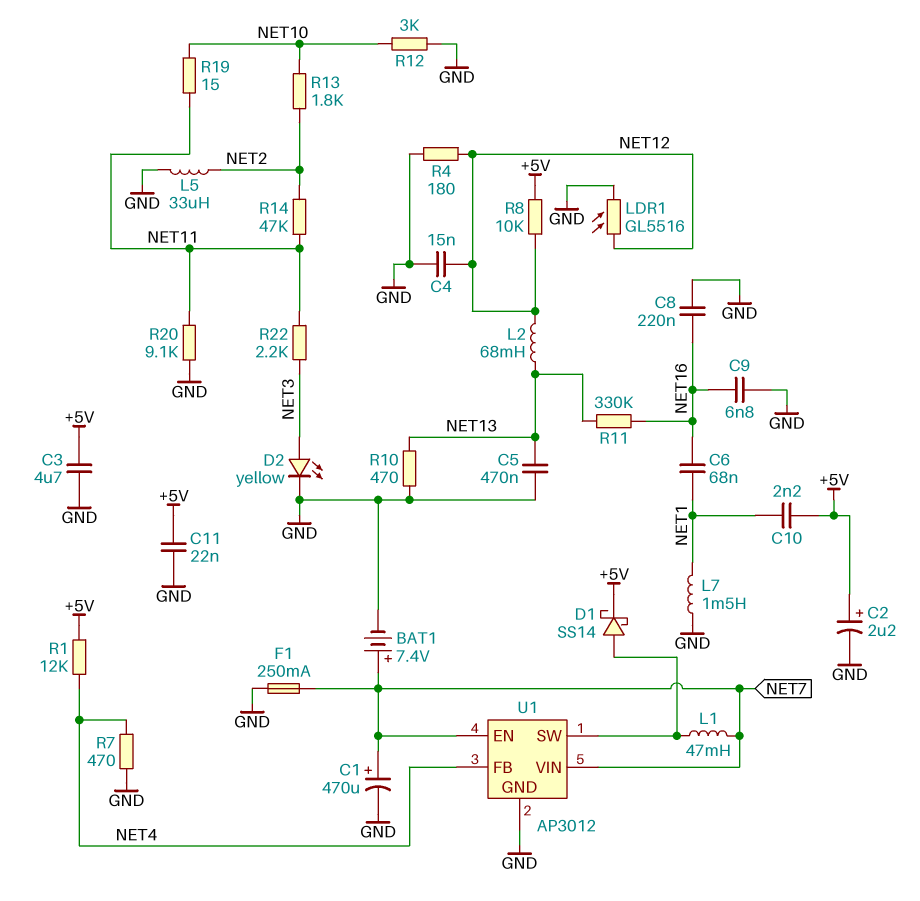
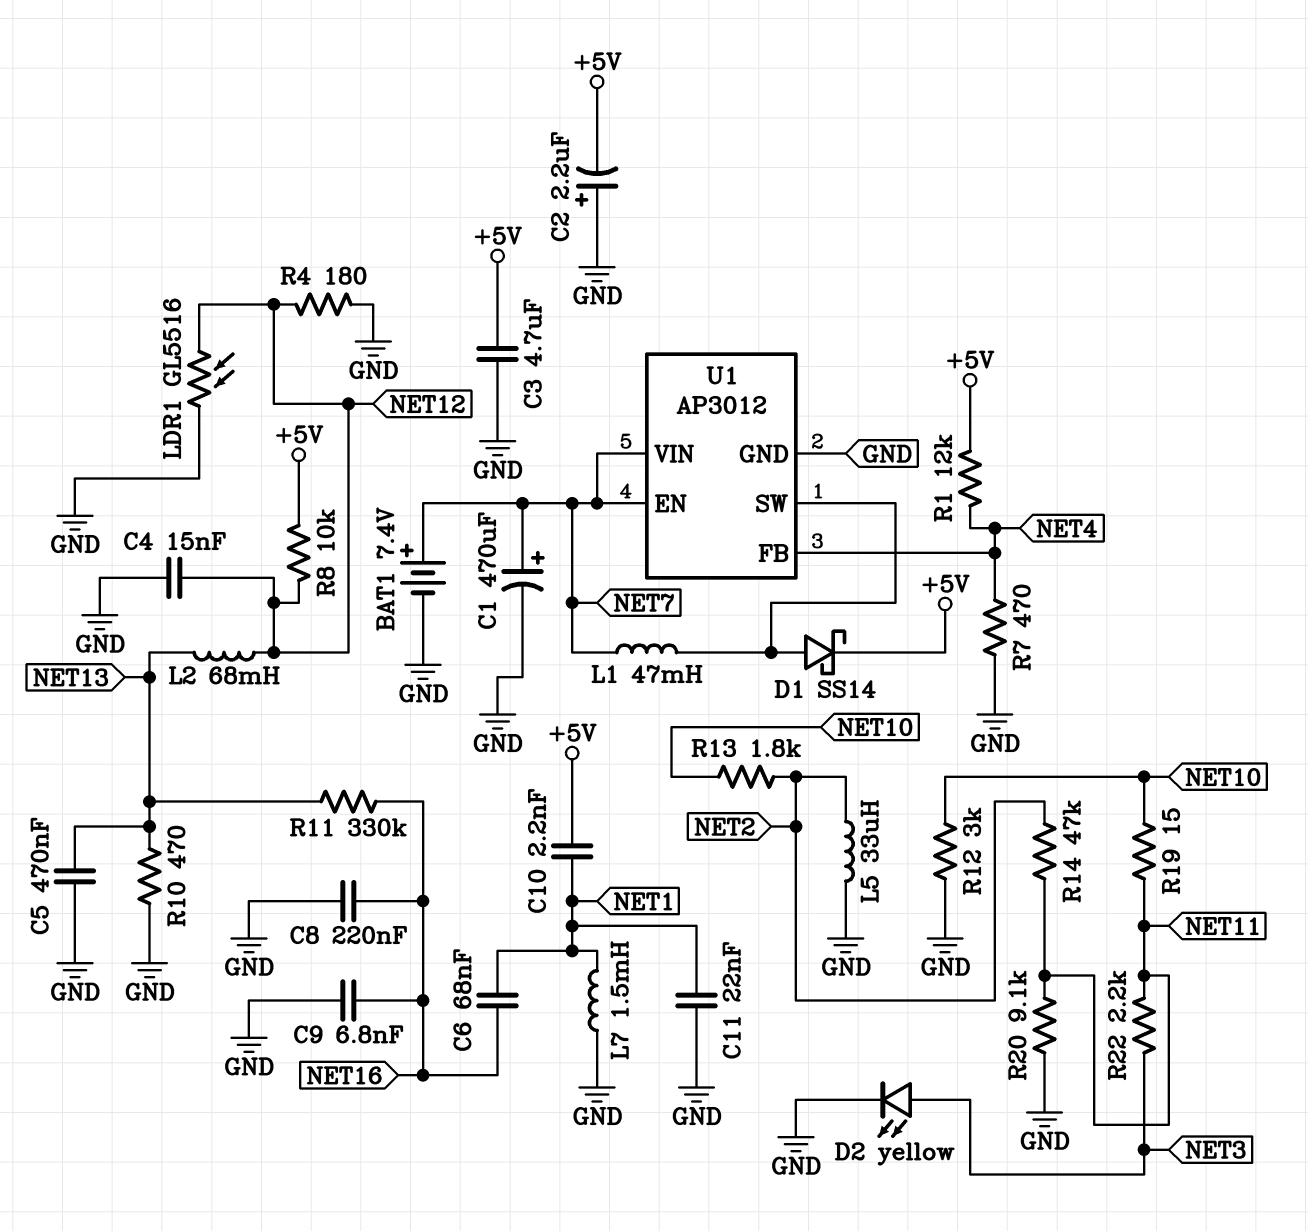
C2: 2.2uF (plus +5V, minus GND) -> 2.2uF (plus GND, minus +5V)
C11: 22nF (+5V, GND) -> 22nF (GND, NET1)
F1: 250mA (GND, NET7) -> none

